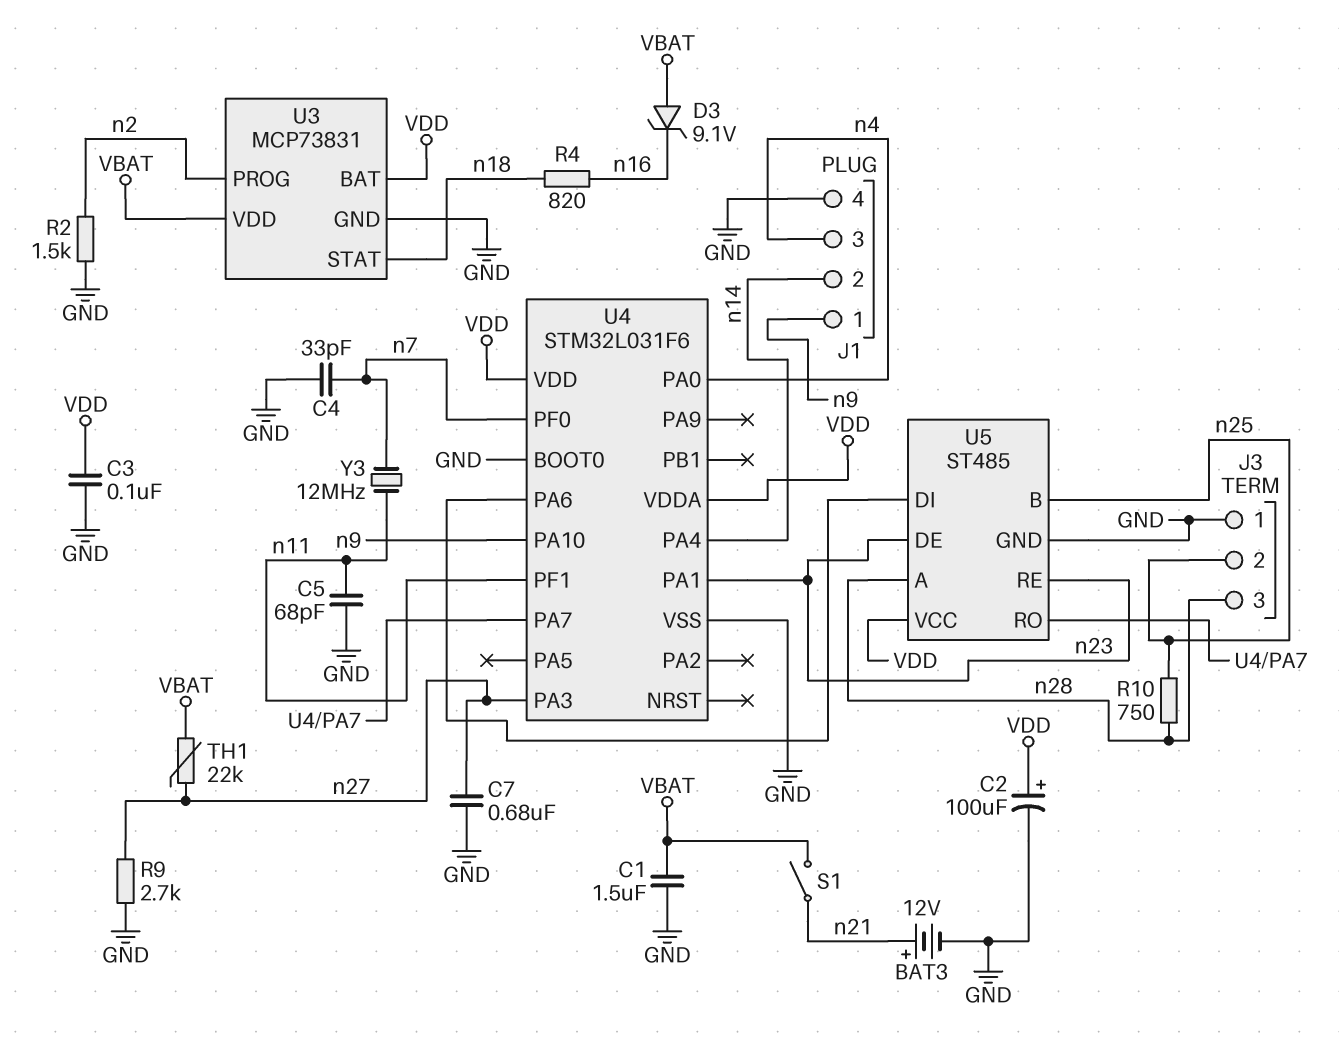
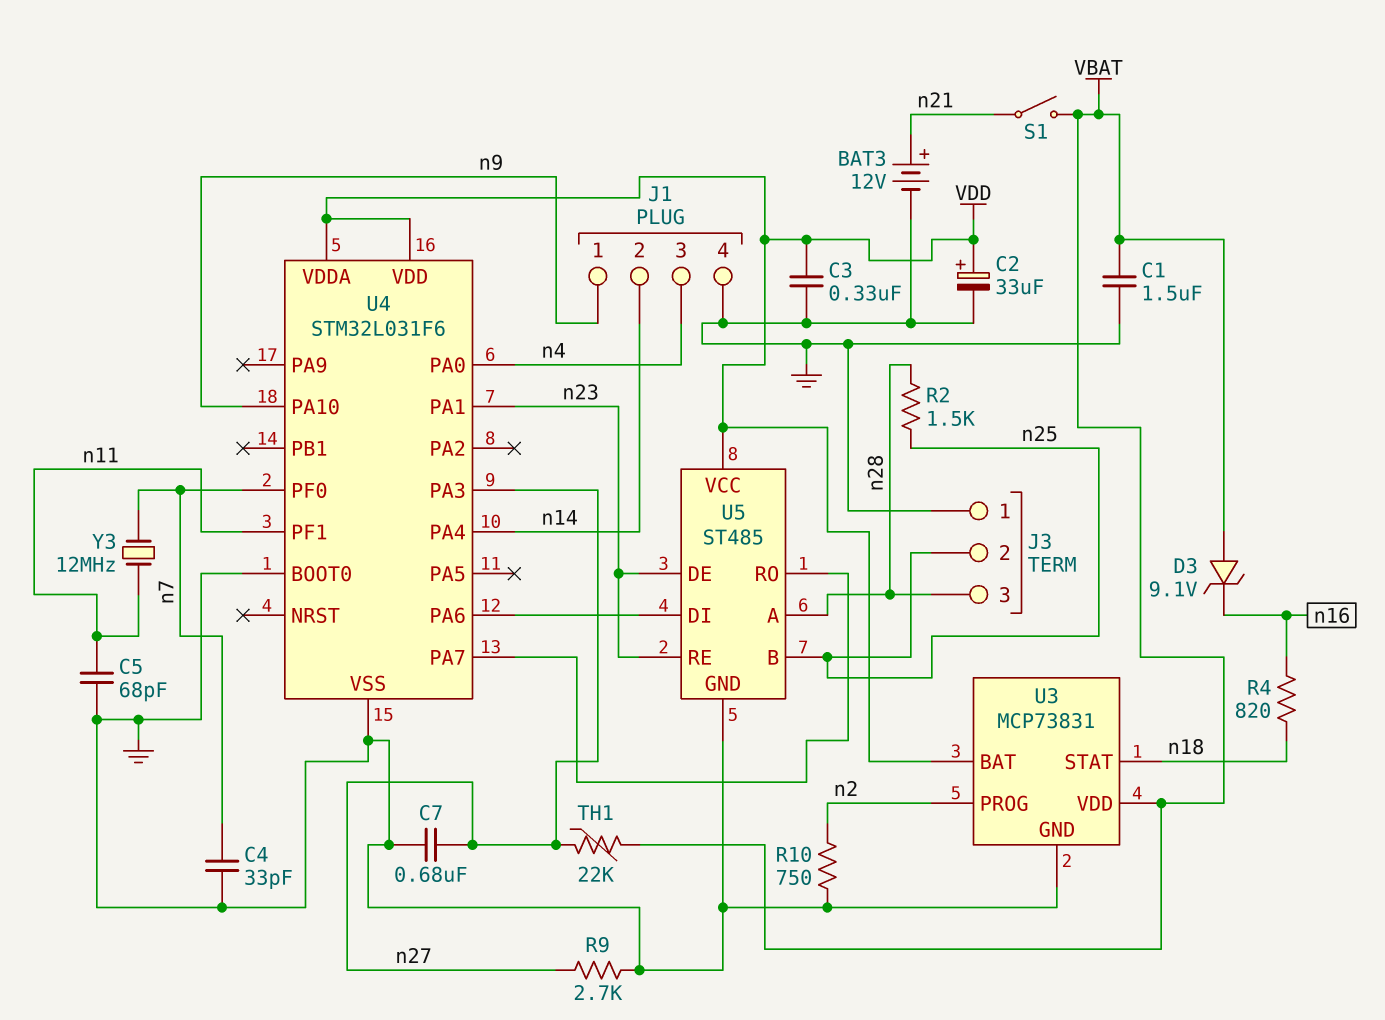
C2: 100uF (plus VDD, minus GND) -> 33uF (plus VDD, minus GND)
C3: 100nF (GND, VDD) -> 330nF (GND, VDD)
R2: 1.5k (GND, n2) -> 1.5k (n25, n28)
R10: 750 (n25, n28) -> 750 (GND, n2)

